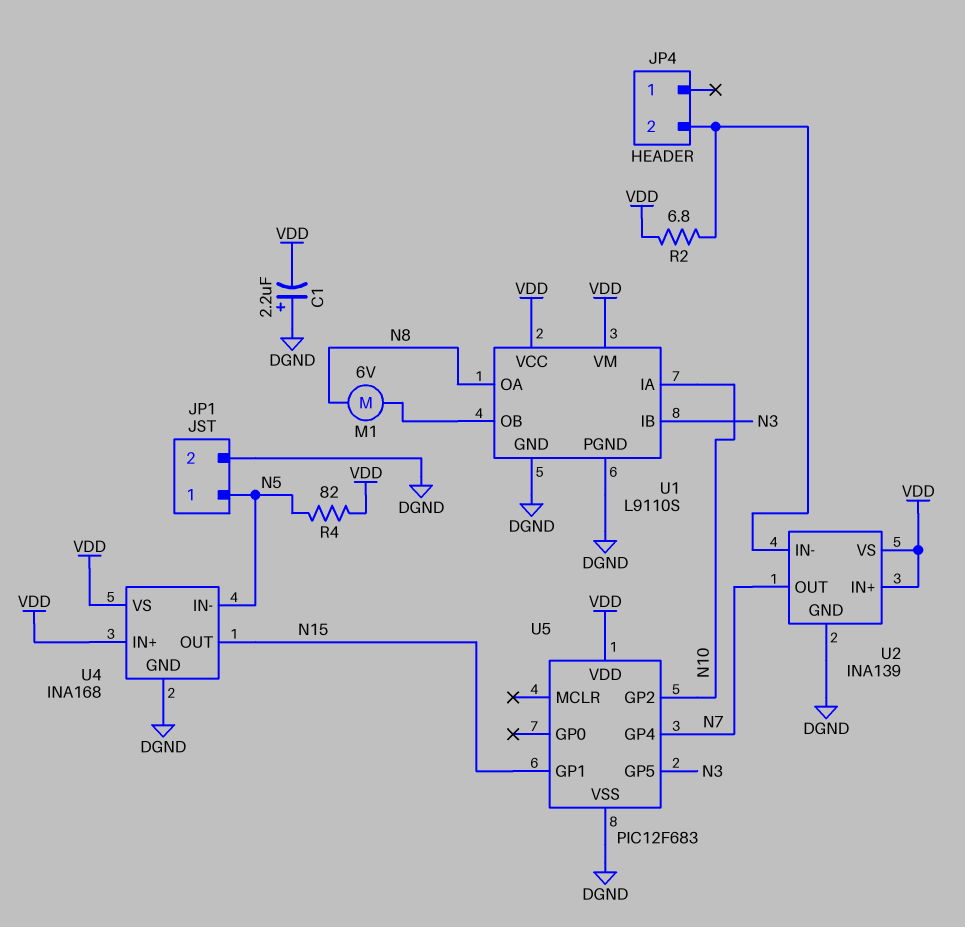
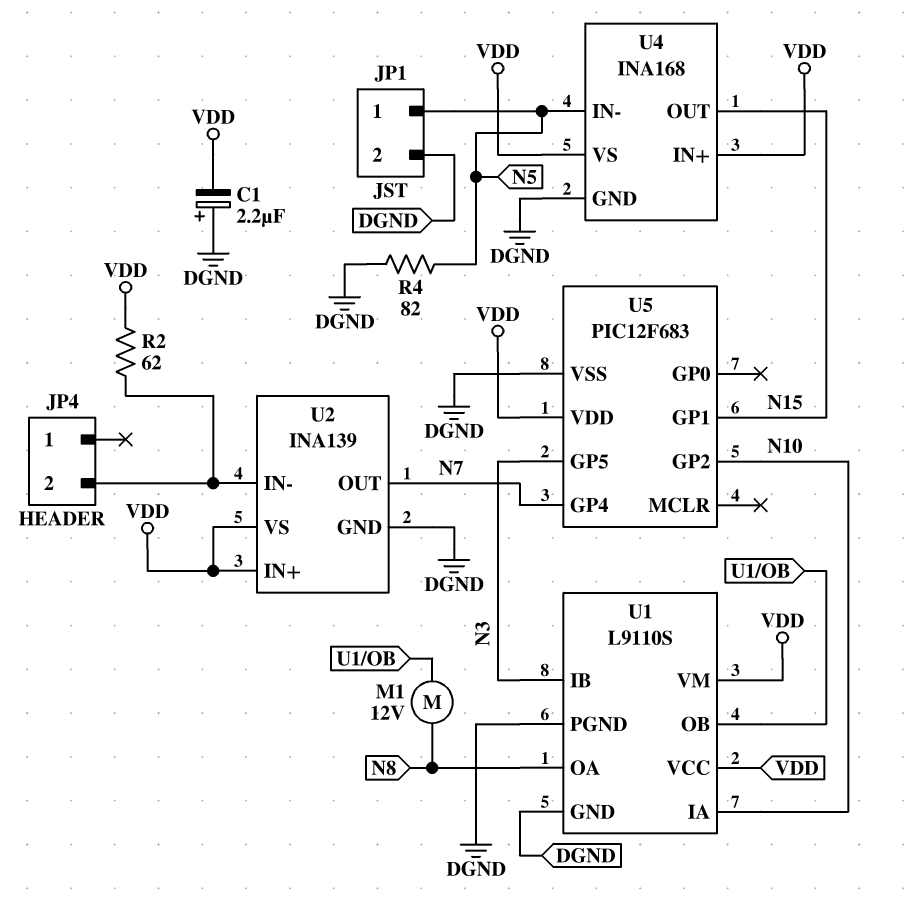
M1: motor 6V (N8, U1/OB) -> motor 12V (N8, U1/OB)
R2: 6.8 (JP4/2, VDD) -> 62 (JP4/2, VDD)
R4: 82 (N5, VDD) -> 82 (DGND, N5)

